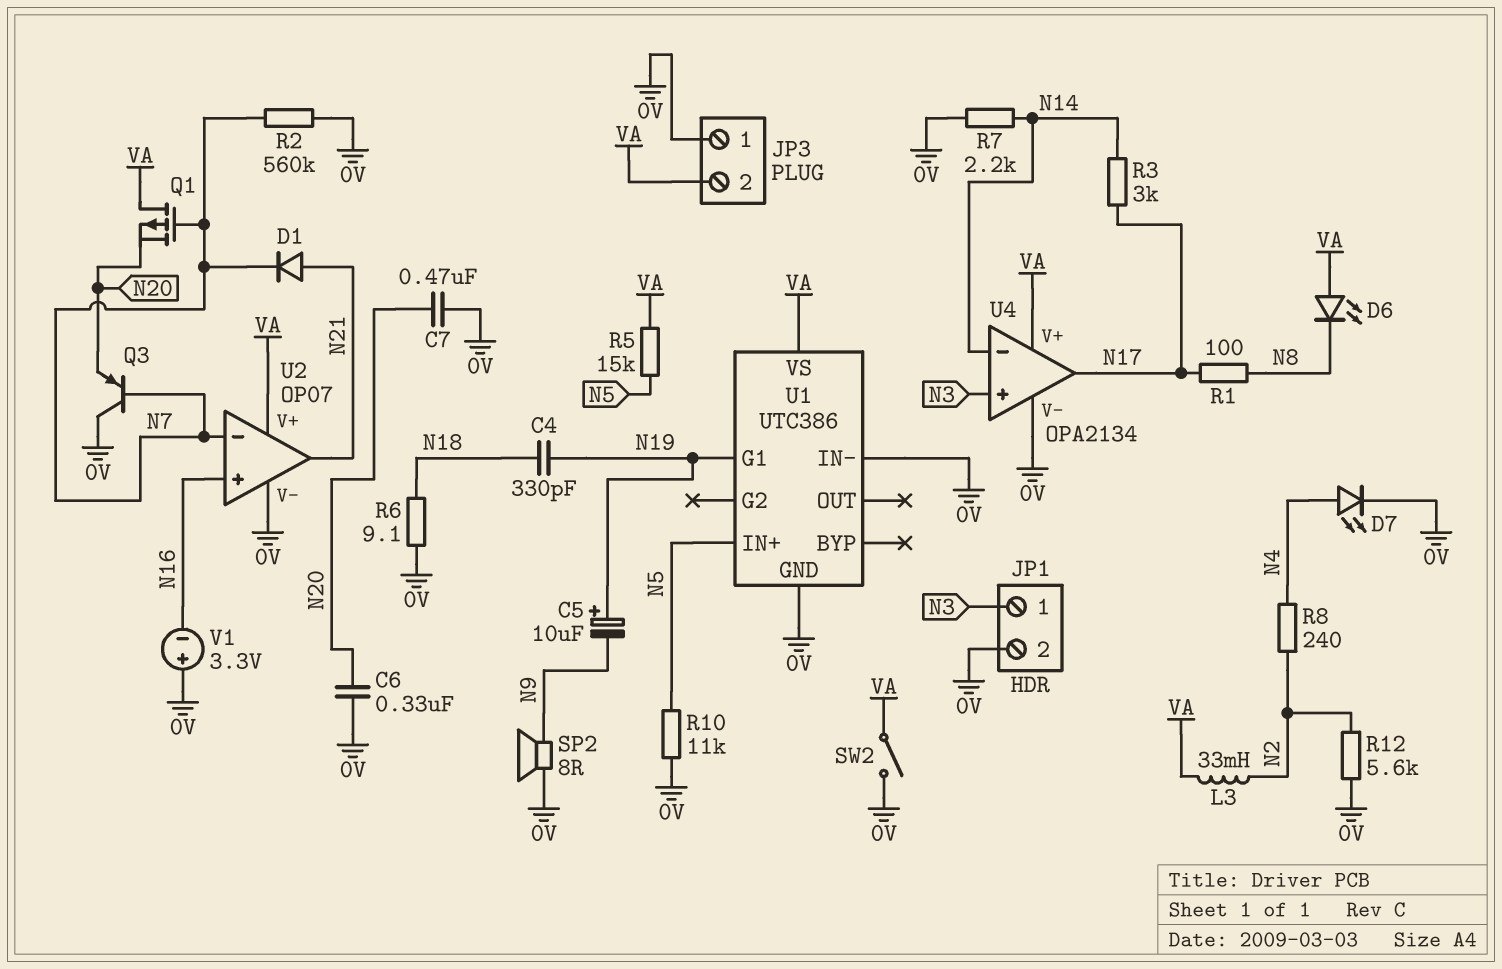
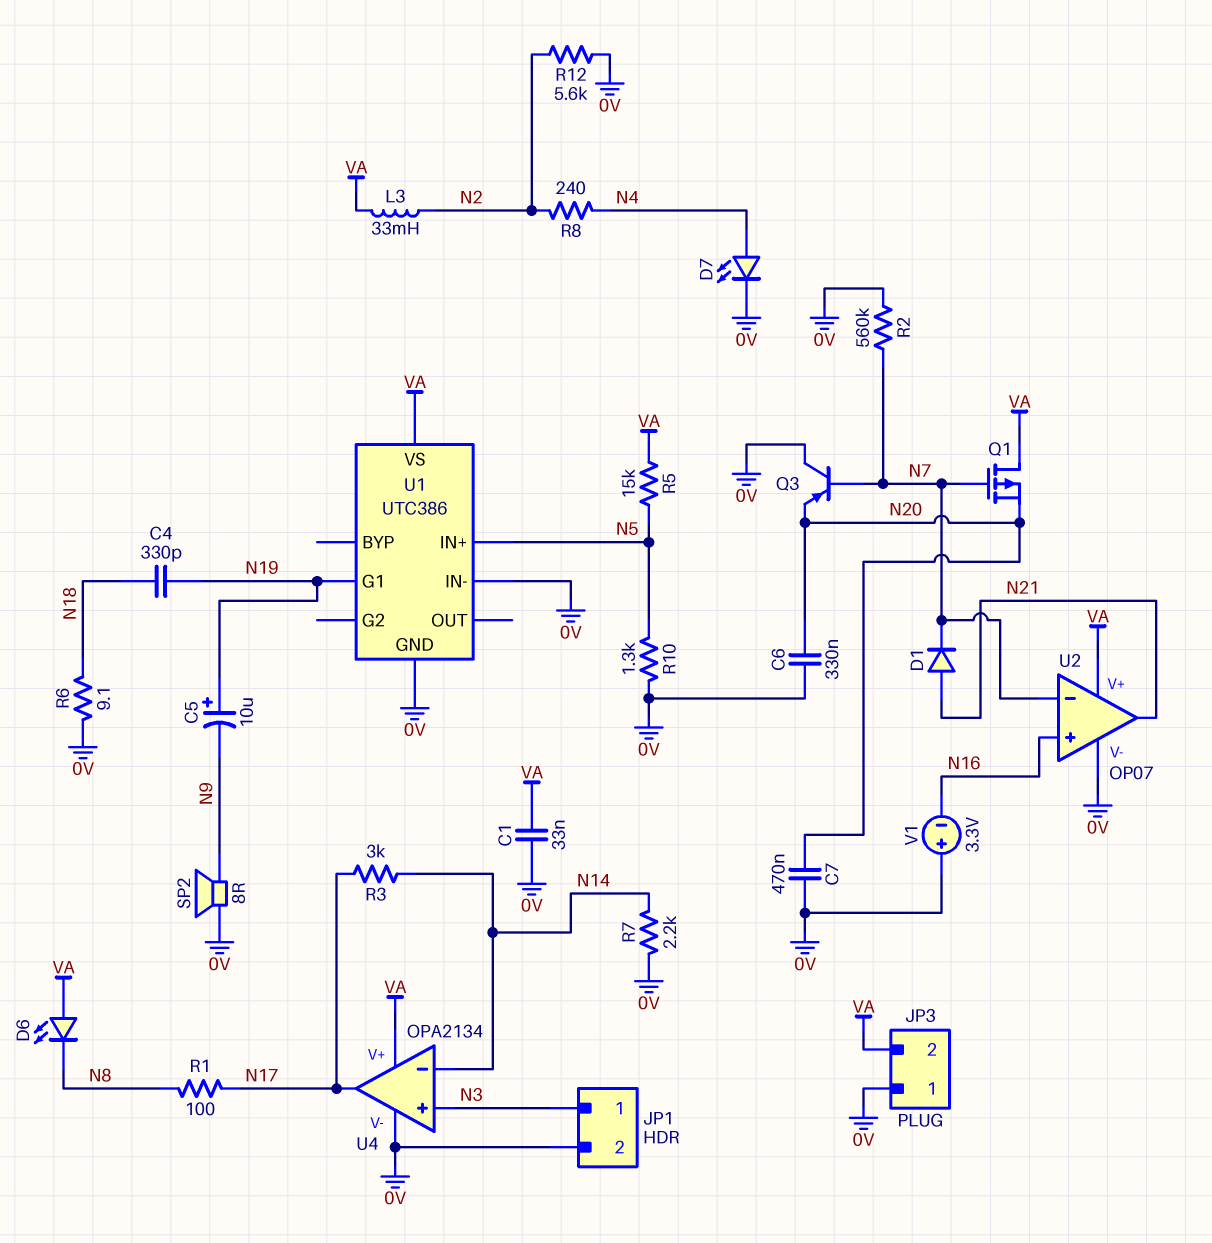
C1: none -> 33nF (0V, VA)
R10: 11k (0V, N5) -> 1.3k (0V, N5)
SW2: switch (0V, VA) -> none

